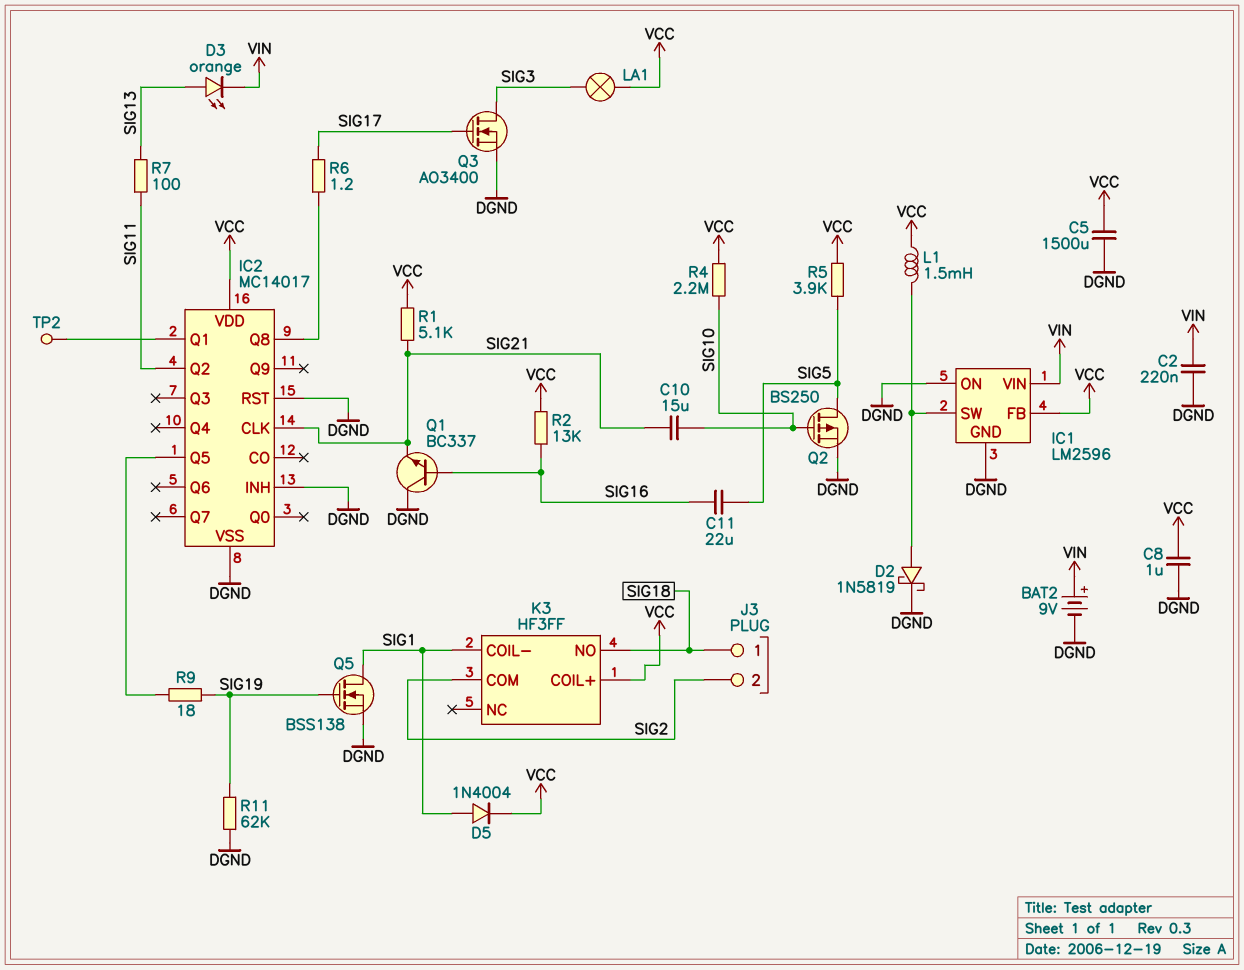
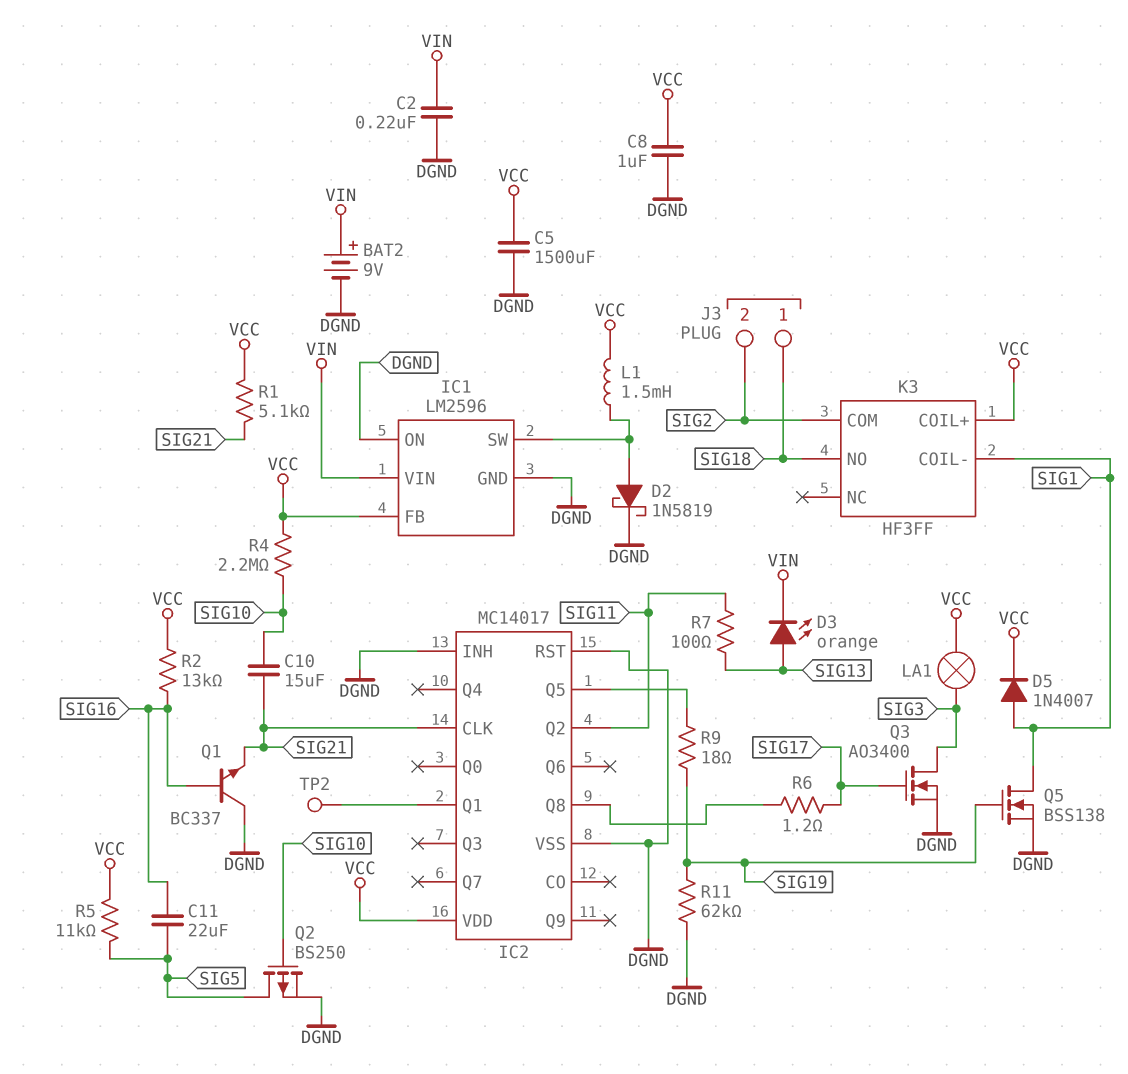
D5: diode 1N4004 (A SIG1, K VCC) -> diode 1N4007 (A SIG1, K VCC)
R5: 3.9k (SIG5, VCC) -> 11k (SIG5, VCC)

